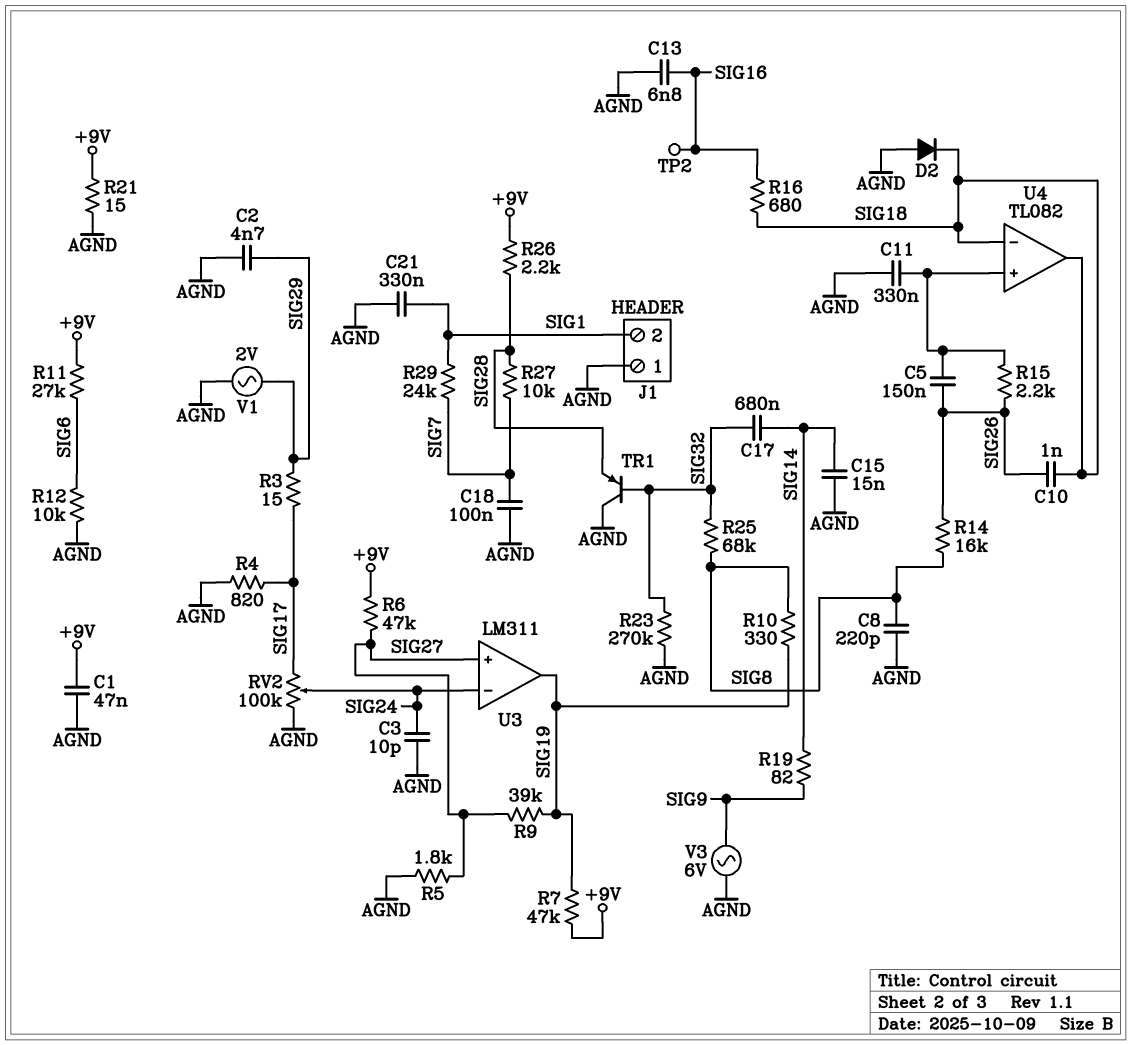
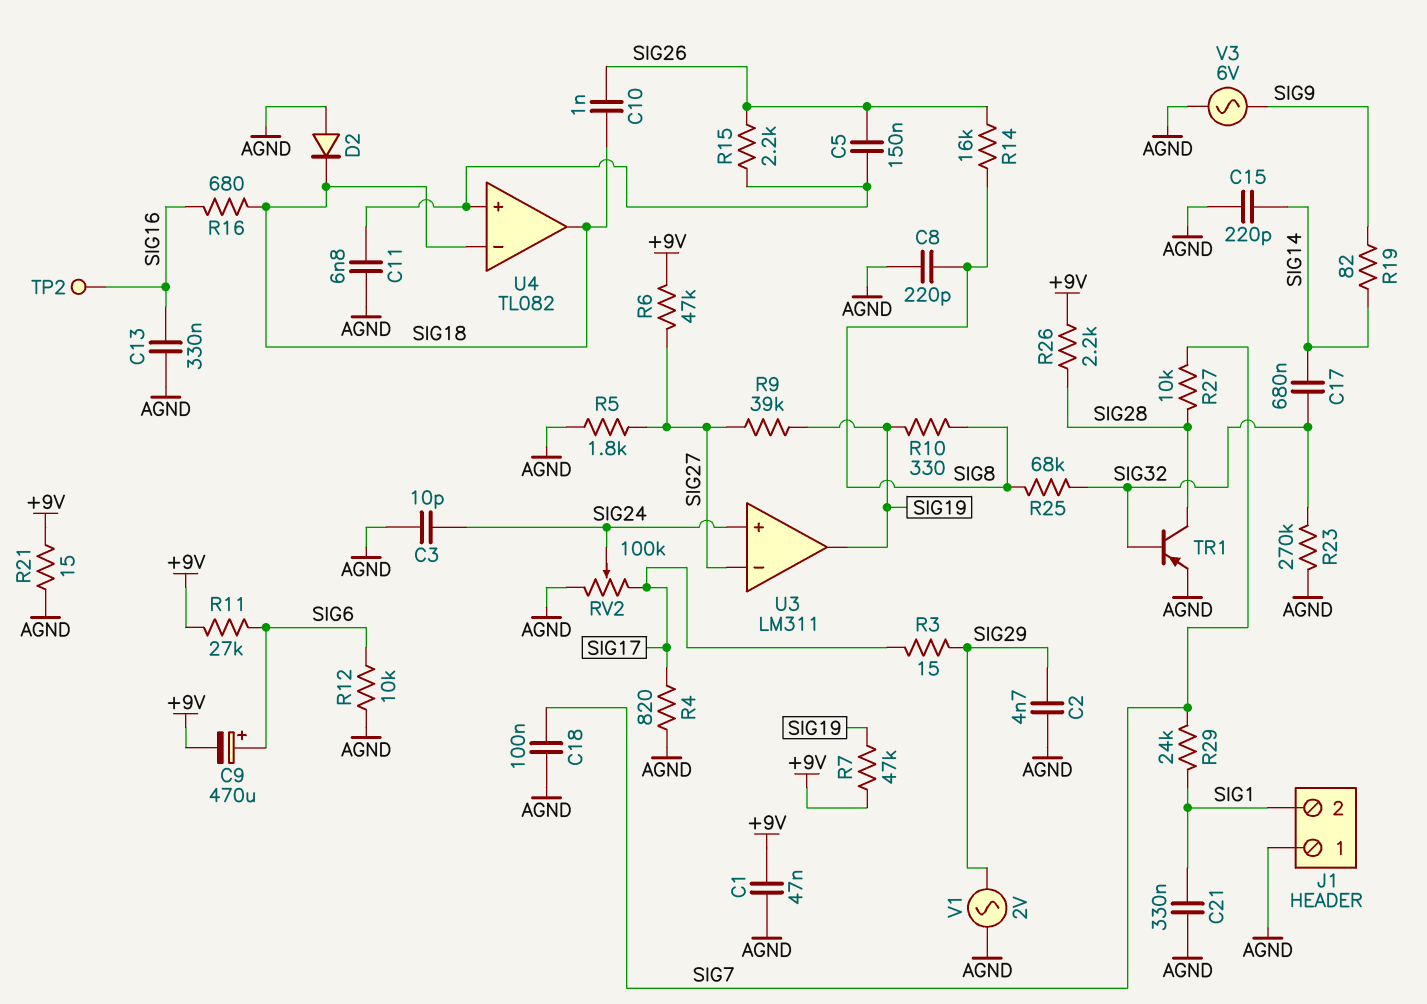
C9: none -> 470uF (plus SIG6, minus +9V)
C11: 330nF (AGND, U4/in+) -> 6.8nF (AGND, U4/in+)
C13: 6.8nF (AGND, SIG16) -> 330nF (AGND, SIG16)
C15: 15nF (AGND, SIG14) -> 220pF (AGND, SIG14)
TR1: PNP (B SIG32, C AGND, E SIG28) -> PNP (B SIG32, C SIG28, E AGND)
U3 pin in+: SIG27 -> SIG24
U3 pin in-: SIG24 -> SIG27

